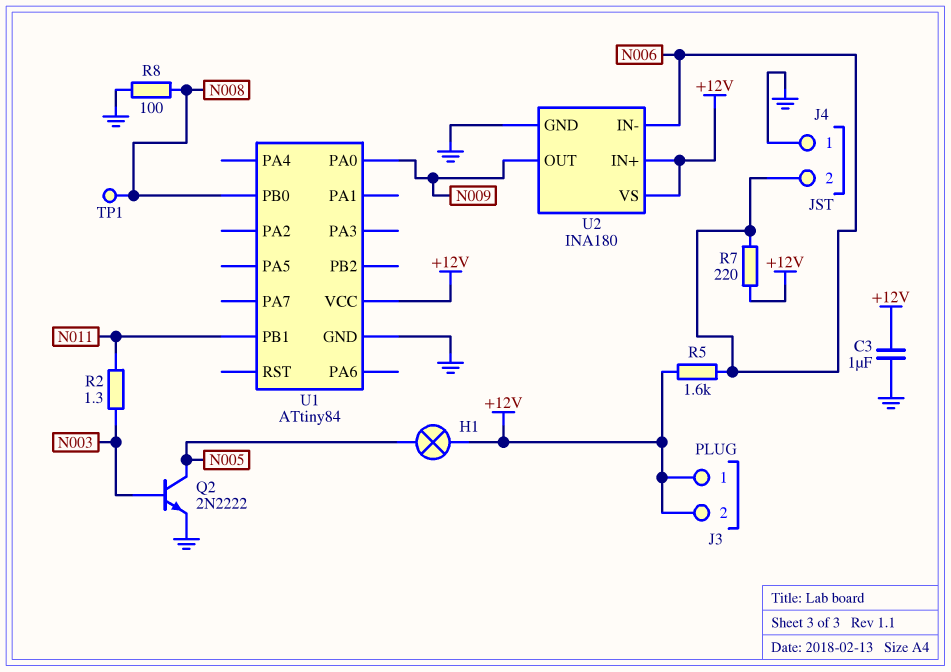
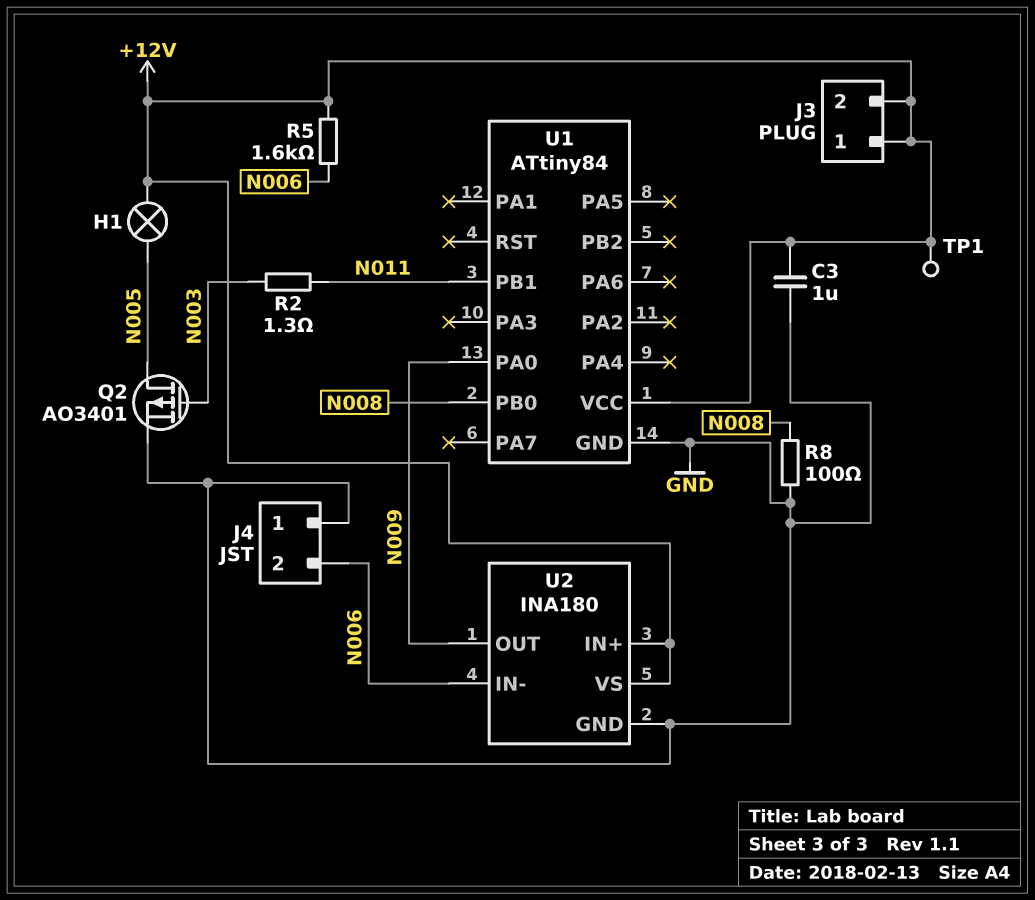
Q2: NPN 2N2222 (B N003, C N005, E GND) -> PMOS AO3401 (G N003, D N005, S GND)
R7: 220 (+12V, N006) -> none
TP1: test point (N008) -> test point (+12V)

